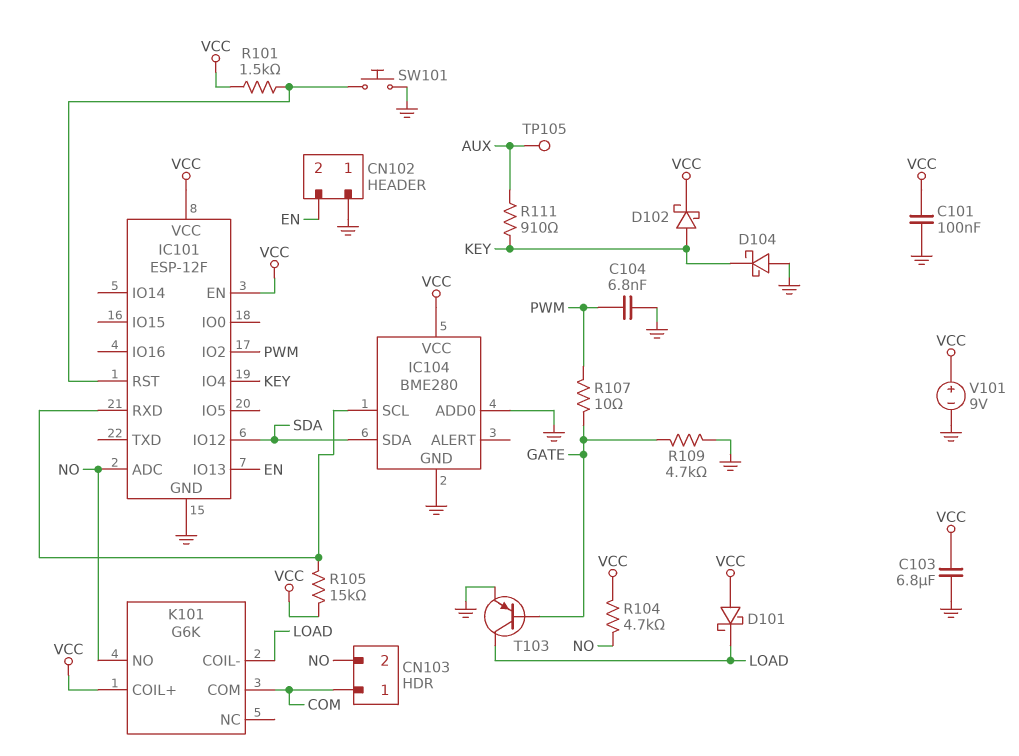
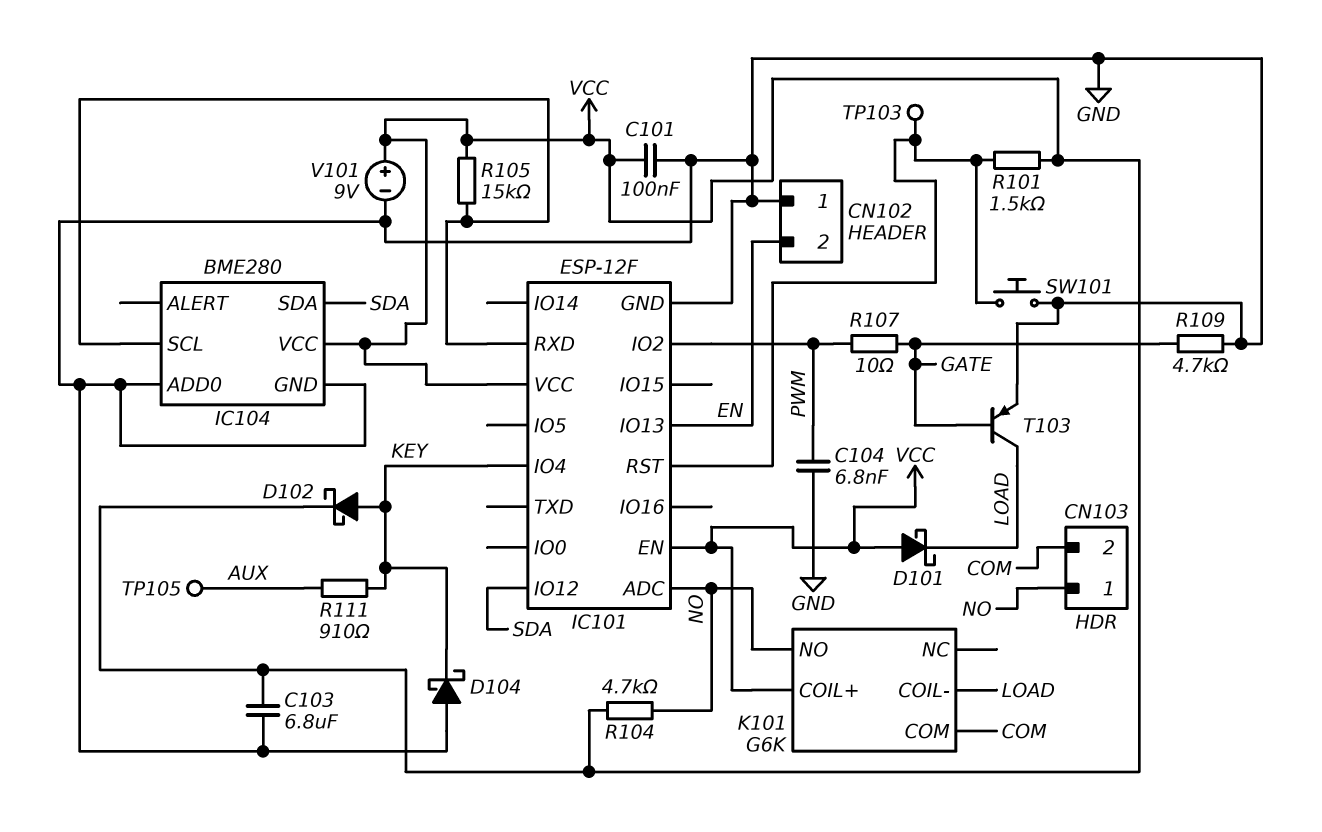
CN103 pin 1: COM -> NO
CN103 pin 2: NO -> COM
TP103: none -> test point (IC101/RST)

